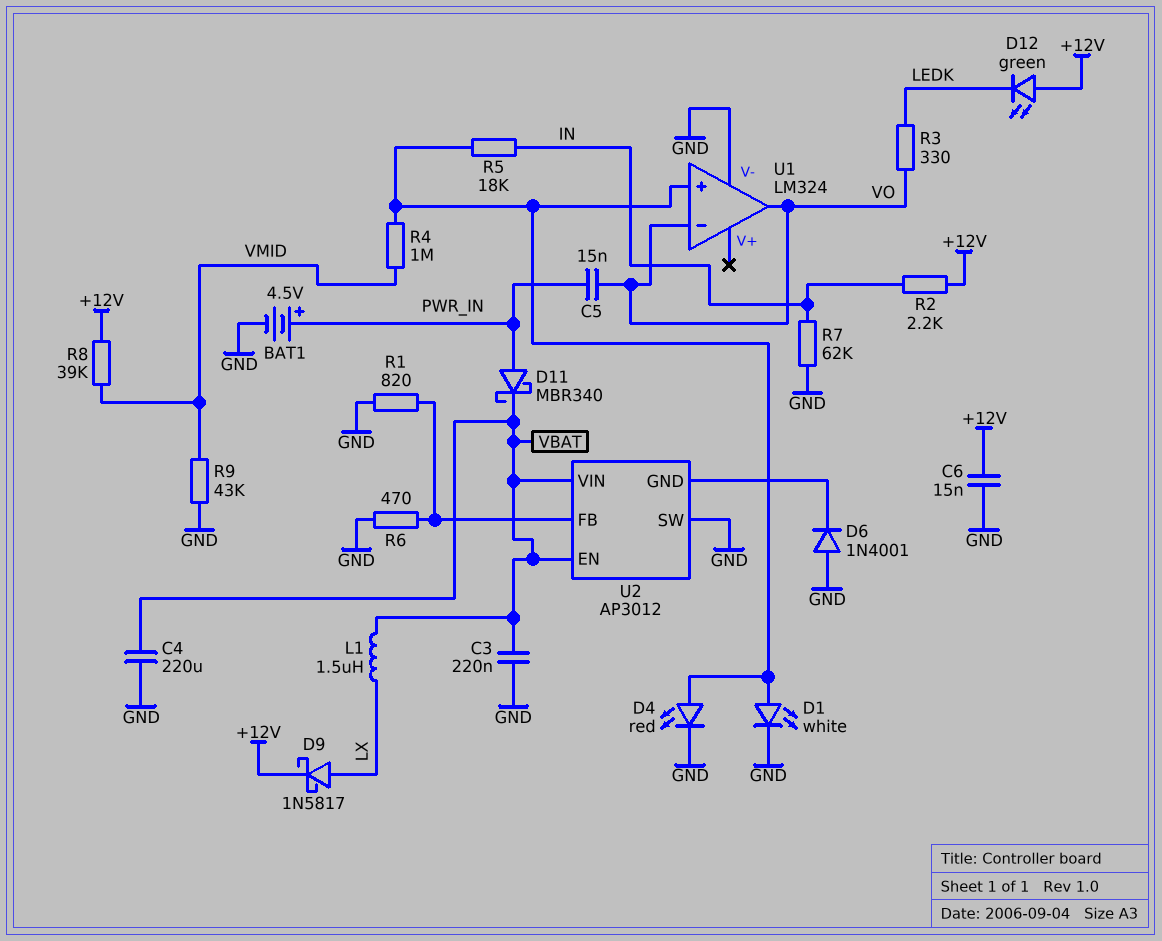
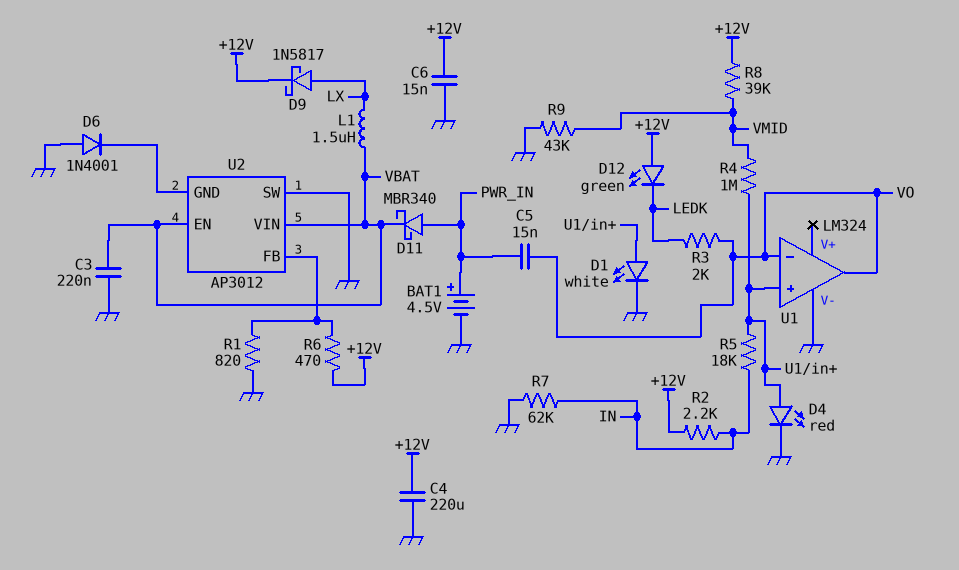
C4: 220uF (GND, VBAT) -> 220uF (+12V, GND)
R3: 330 (LEDK, VO) -> 2k (LEDK, VO)
R6: 470 (GND, U2/FB) -> 470 (+12V, U2/FB)

